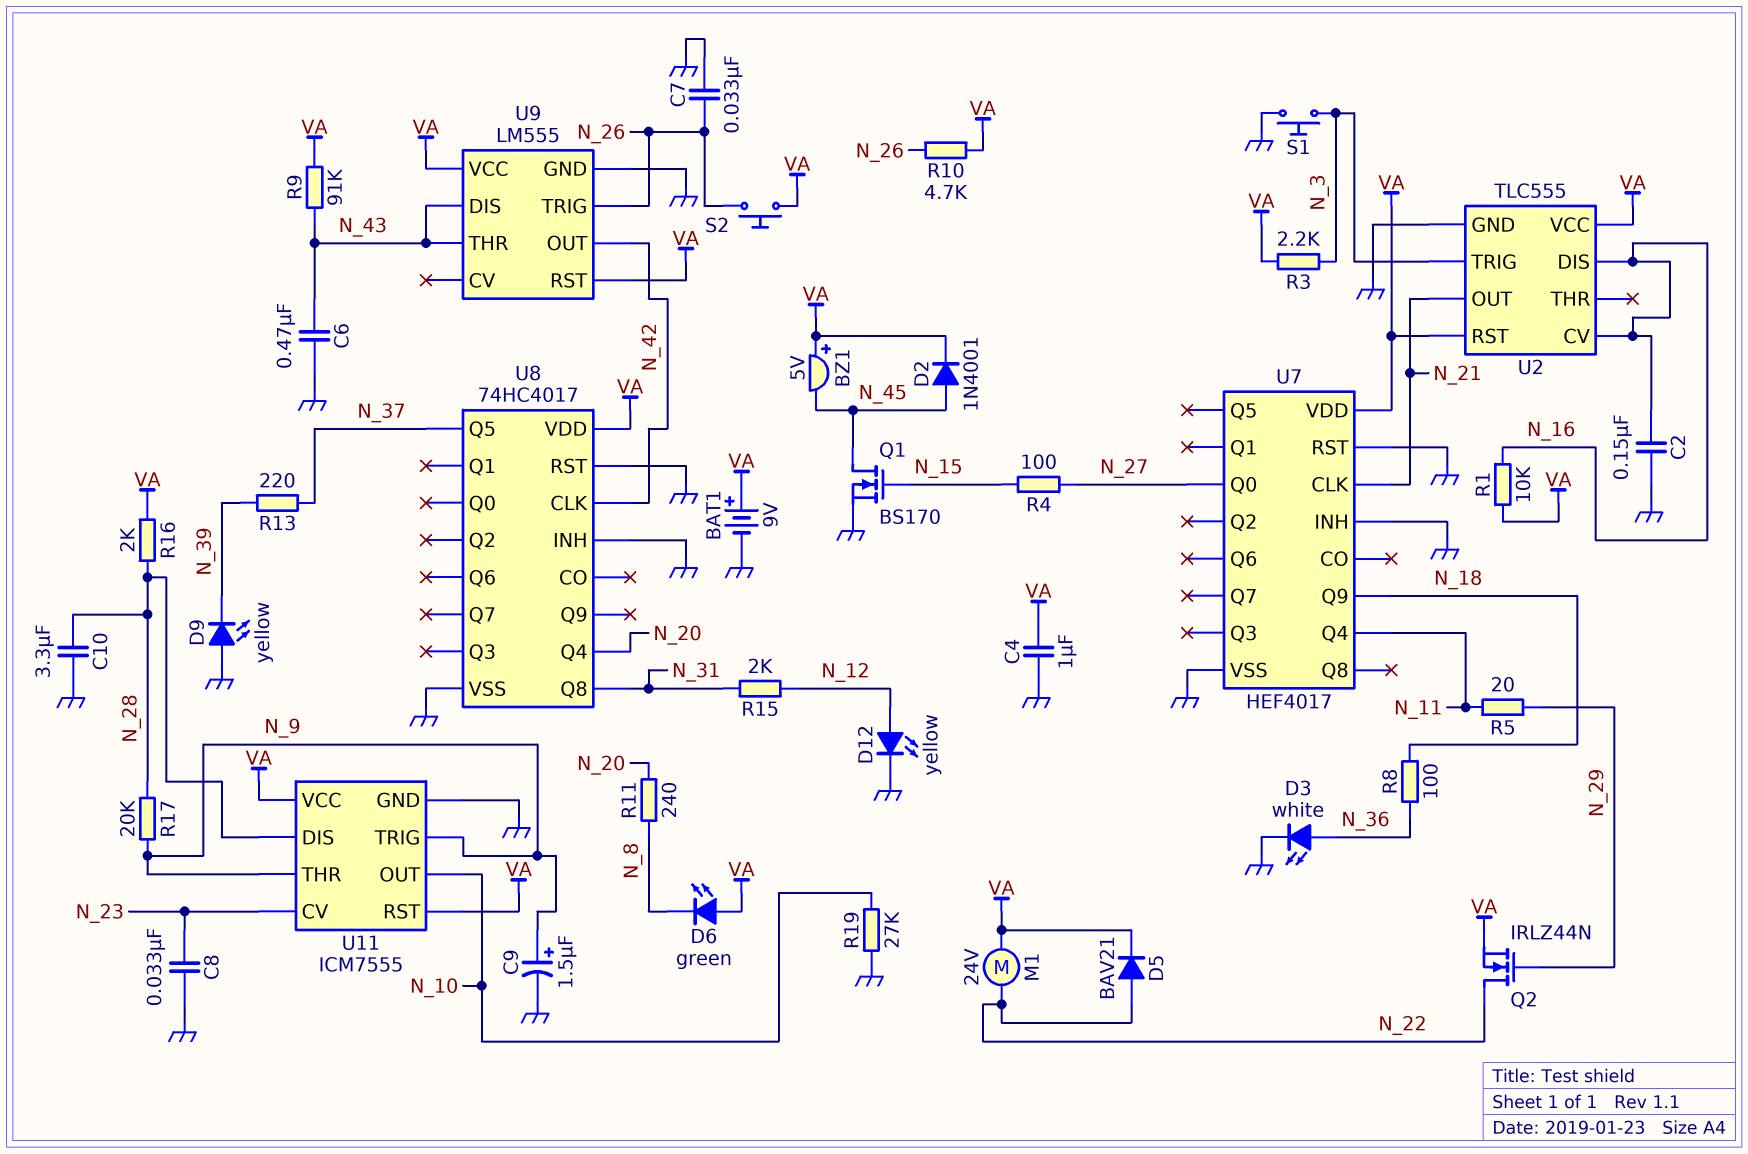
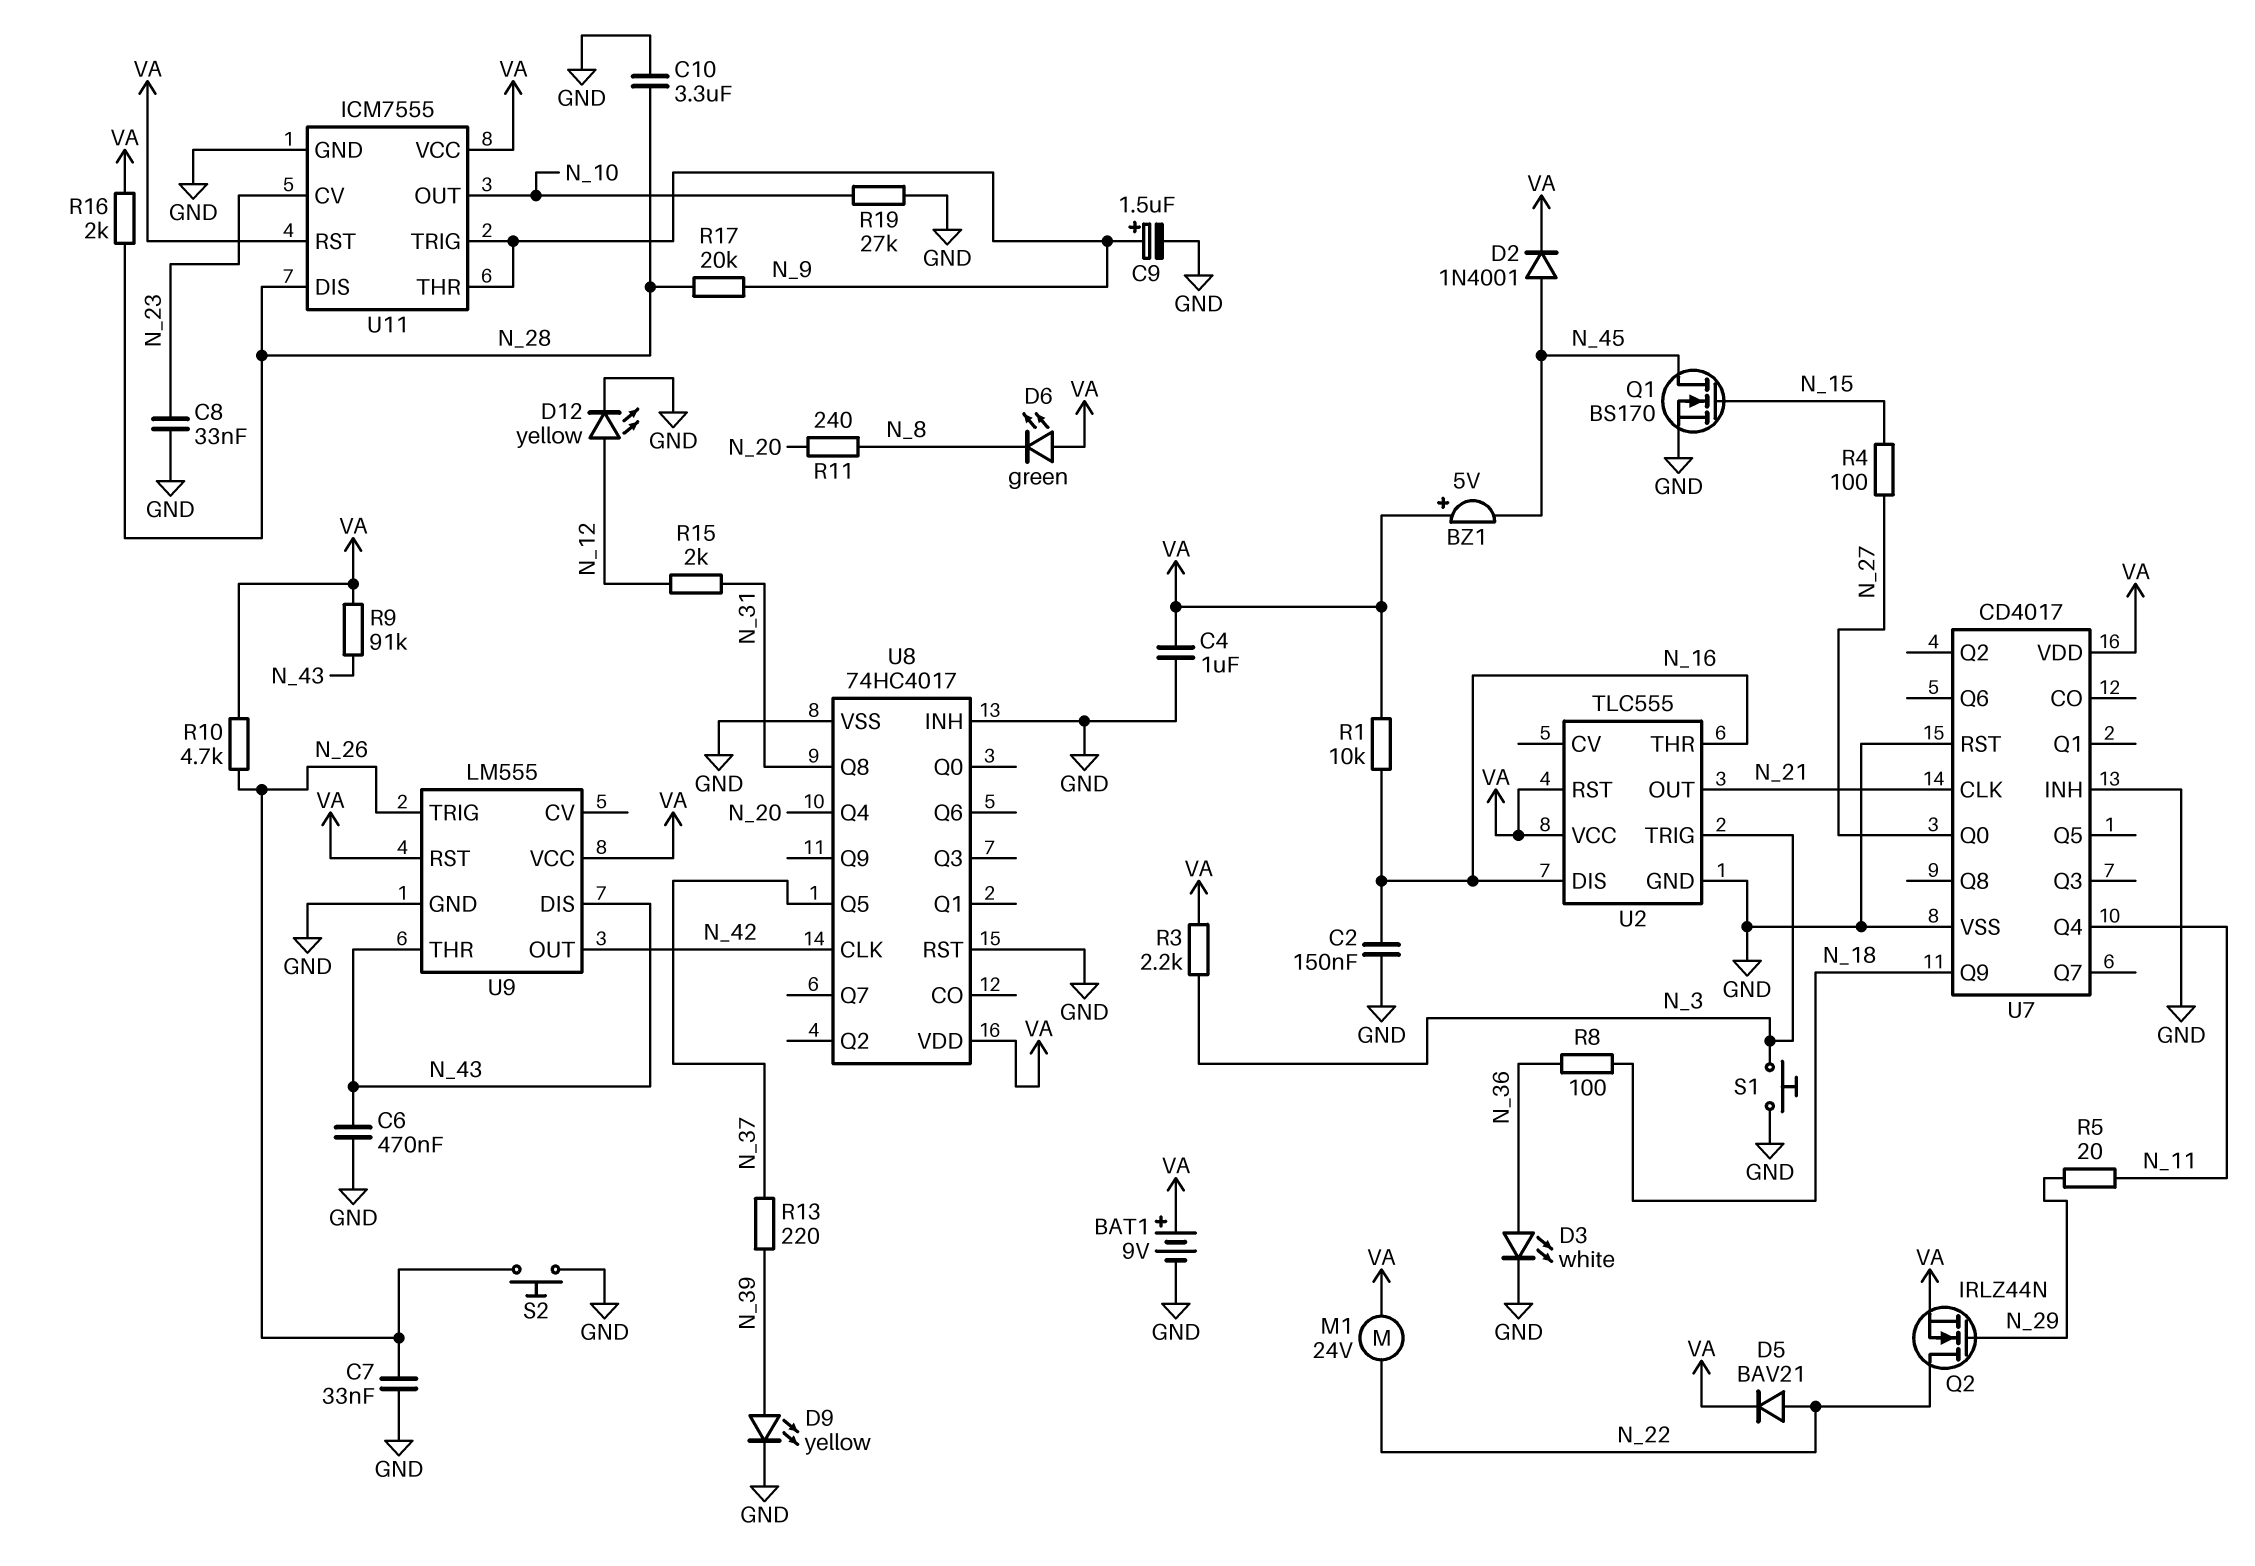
D9: LED yellow (A GND, K N_39) -> LED yellow (A N_39, K GND)
S2: button (N_26, VA) -> button (GND, N_26)
U2 pin CV: N_16 -> none
U2 pin THR: none -> N_16
U7: HEF4017 -> CD4017

